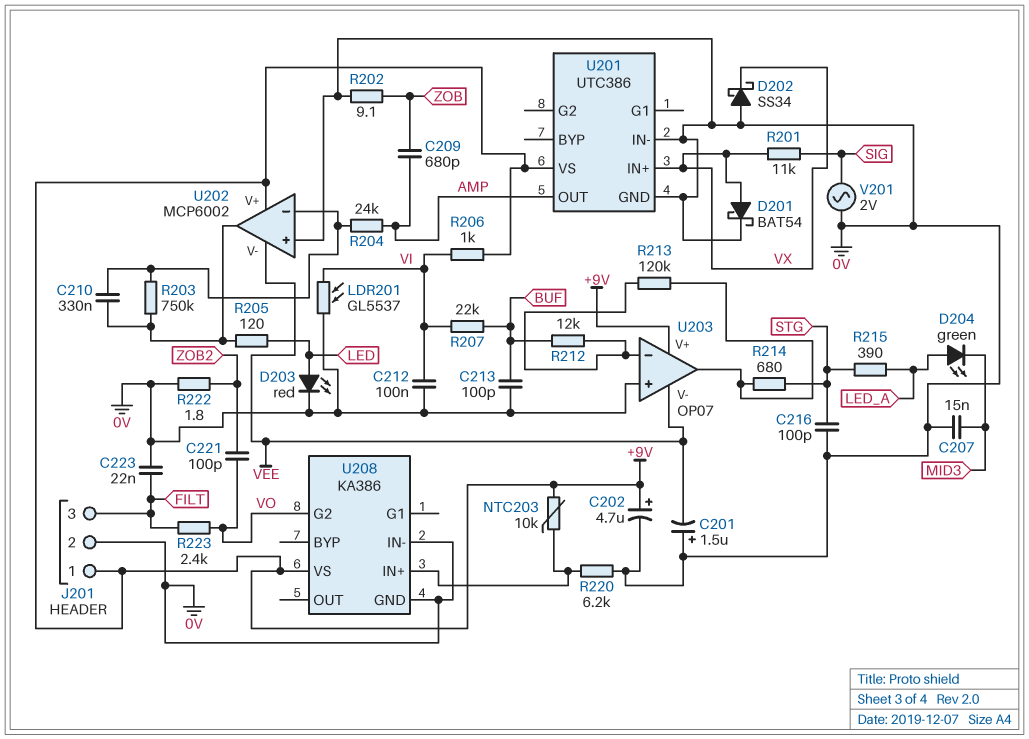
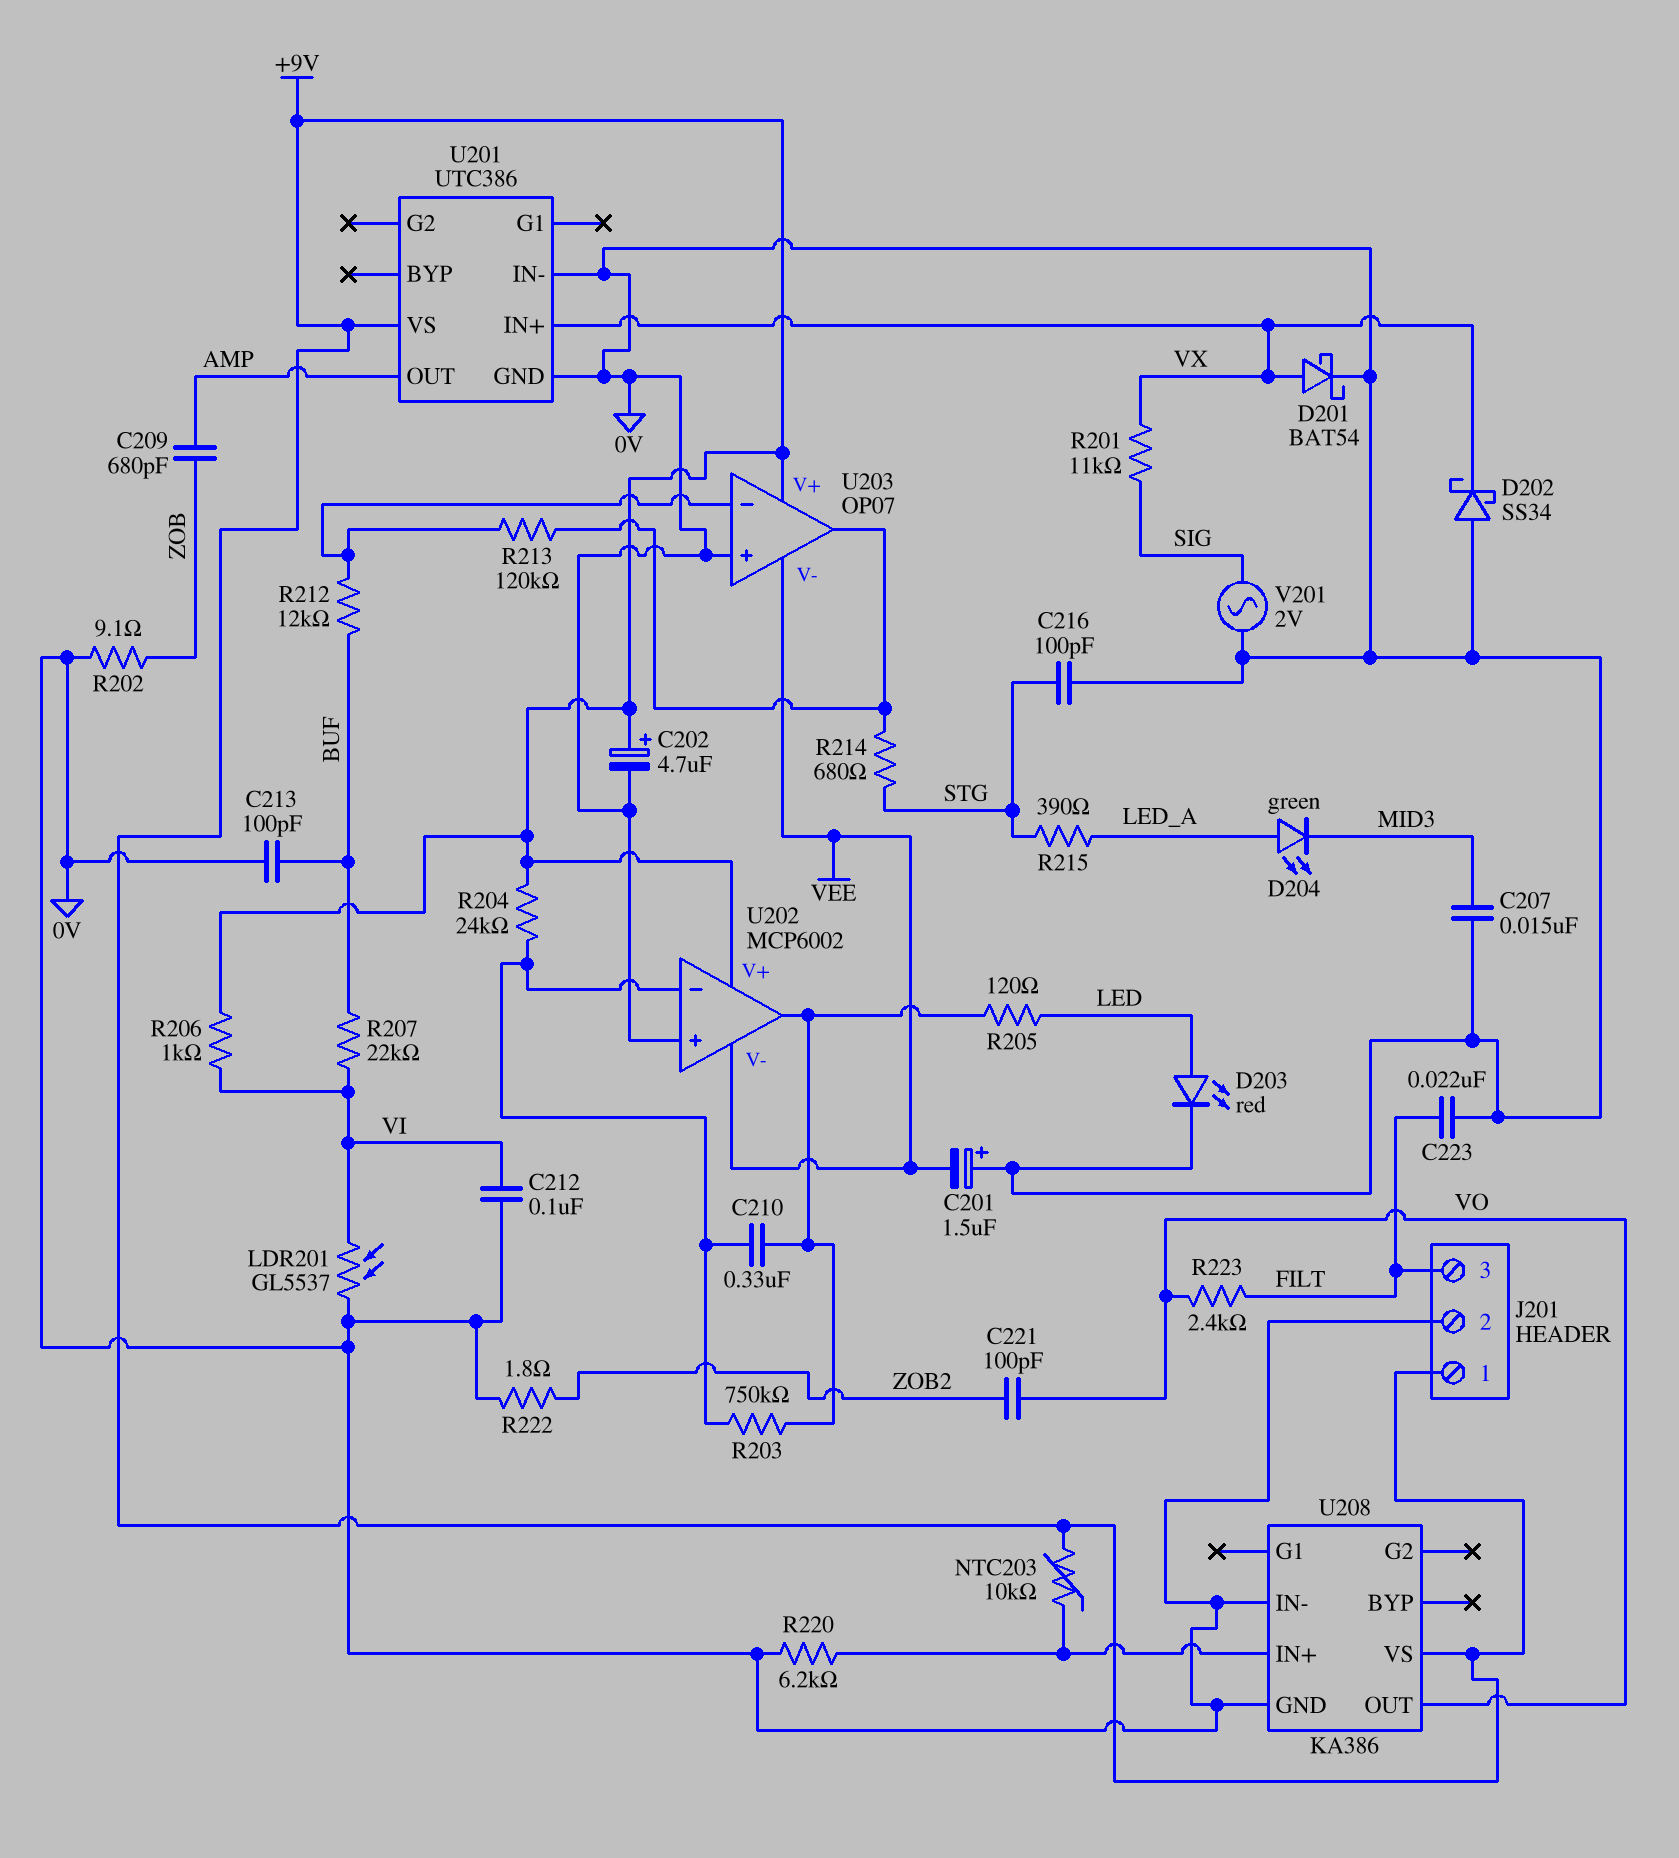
R204: 24k (AMP, U202/in-) -> 24k (+9V, U202/in-)
U208 pin G2: VO -> none
U208 pin OUT: none -> VO

